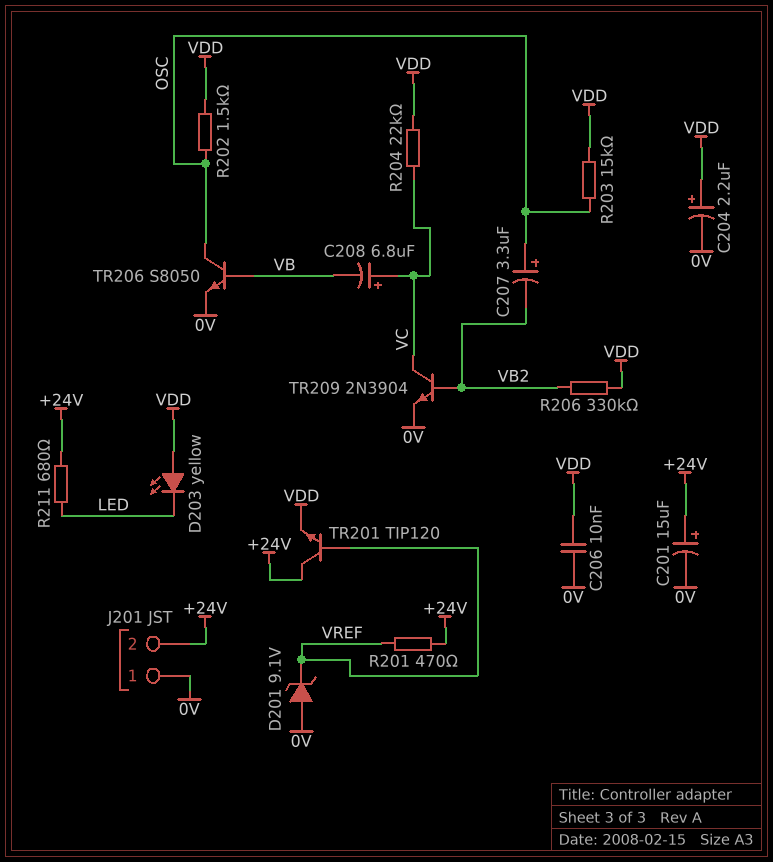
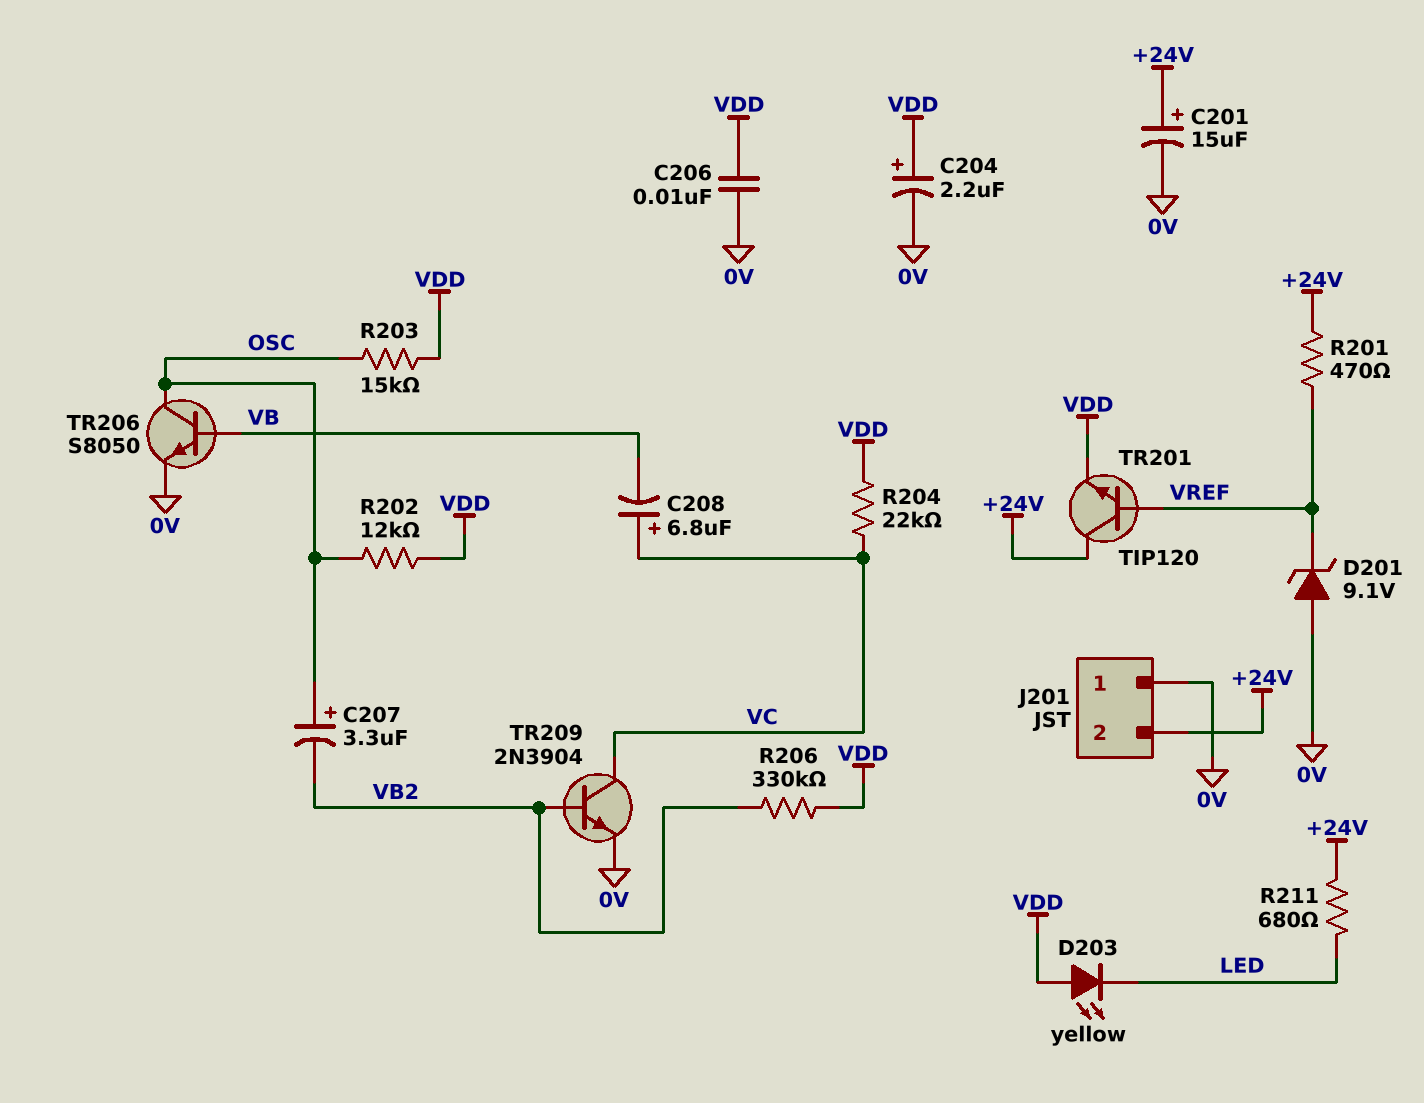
R202: 1.5k (OSC, VDD) -> 12k (OSC, VDD)

